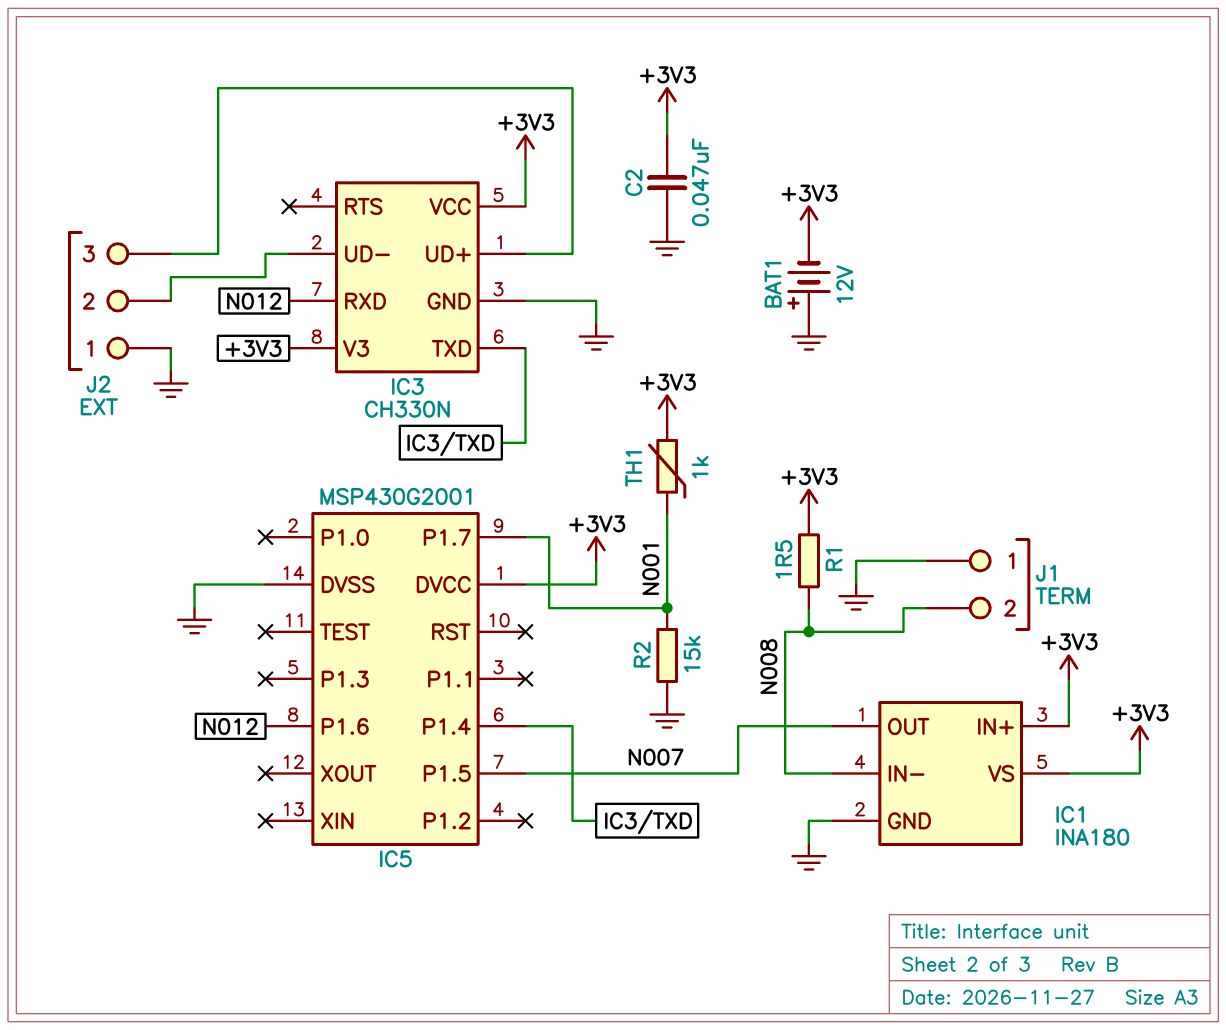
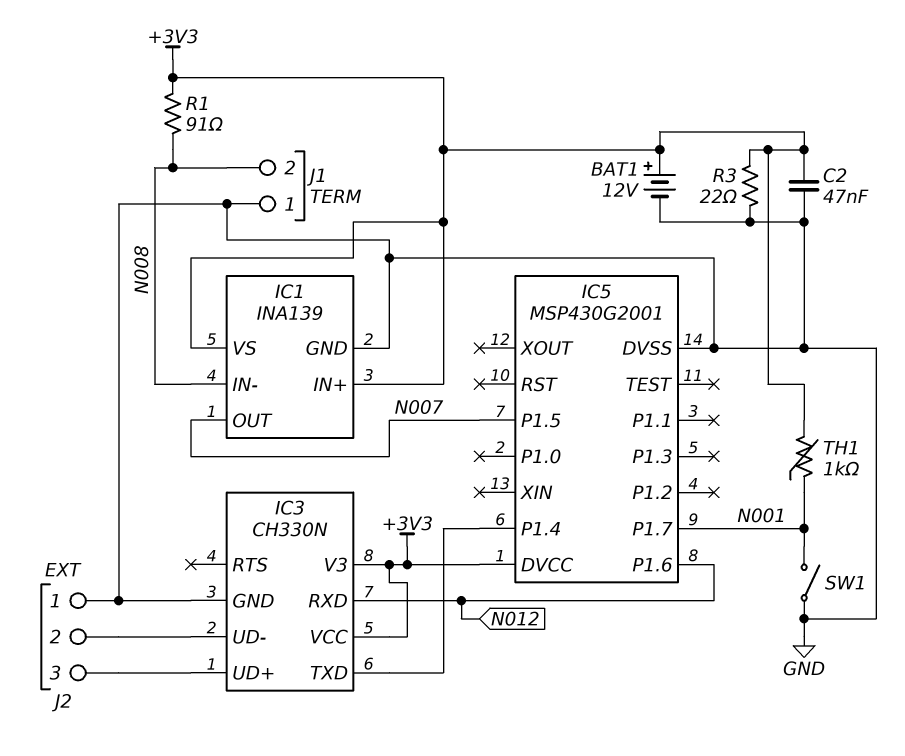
BAT1: 12V (plus GND, minus +3V3) -> 12V (plus +3V3, minus GND)
IC1: INA180 -> INA139
R1: 1.5 (+3V3, N008) -> 91 (+3V3, N008)
R2: 15k (GND, N001) -> none
R3: none -> 22 (+3V3, GND)
SW1: none -> switch (GND, N001)

